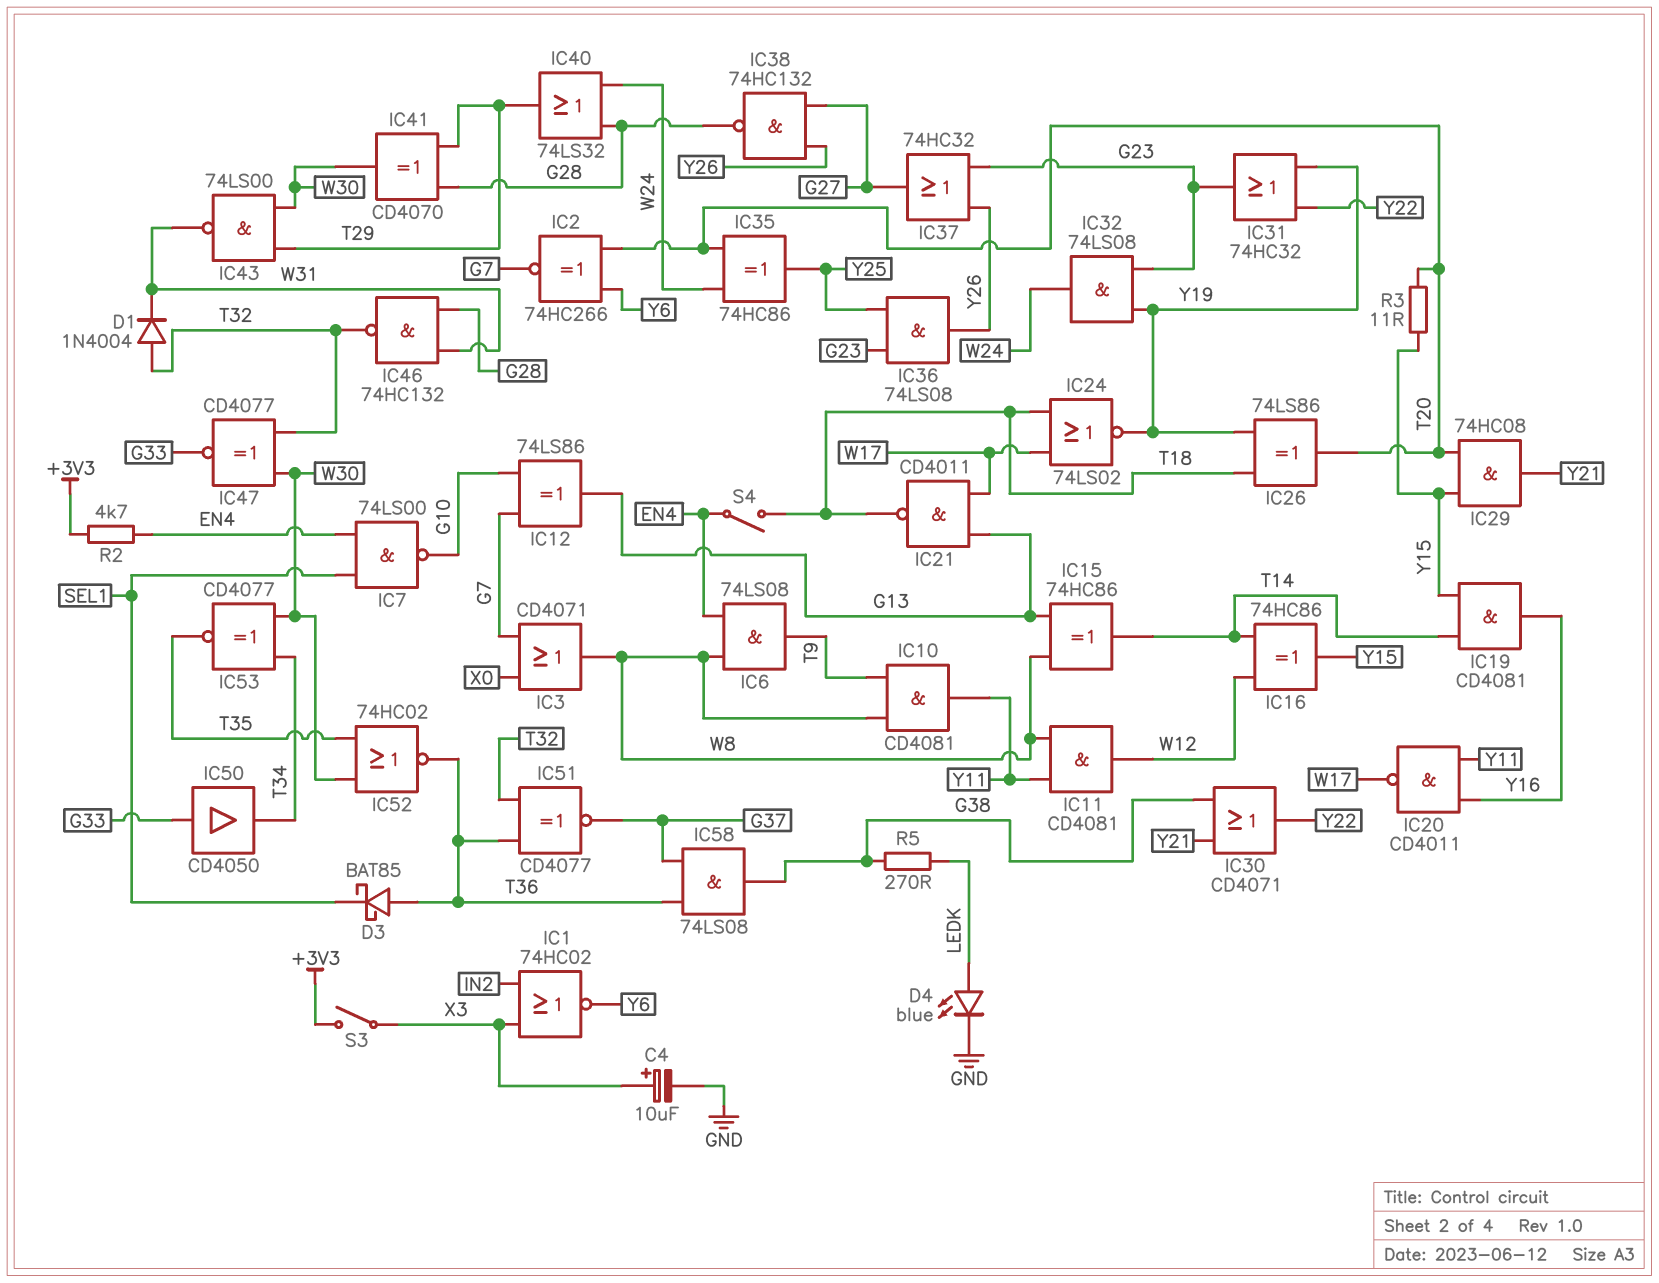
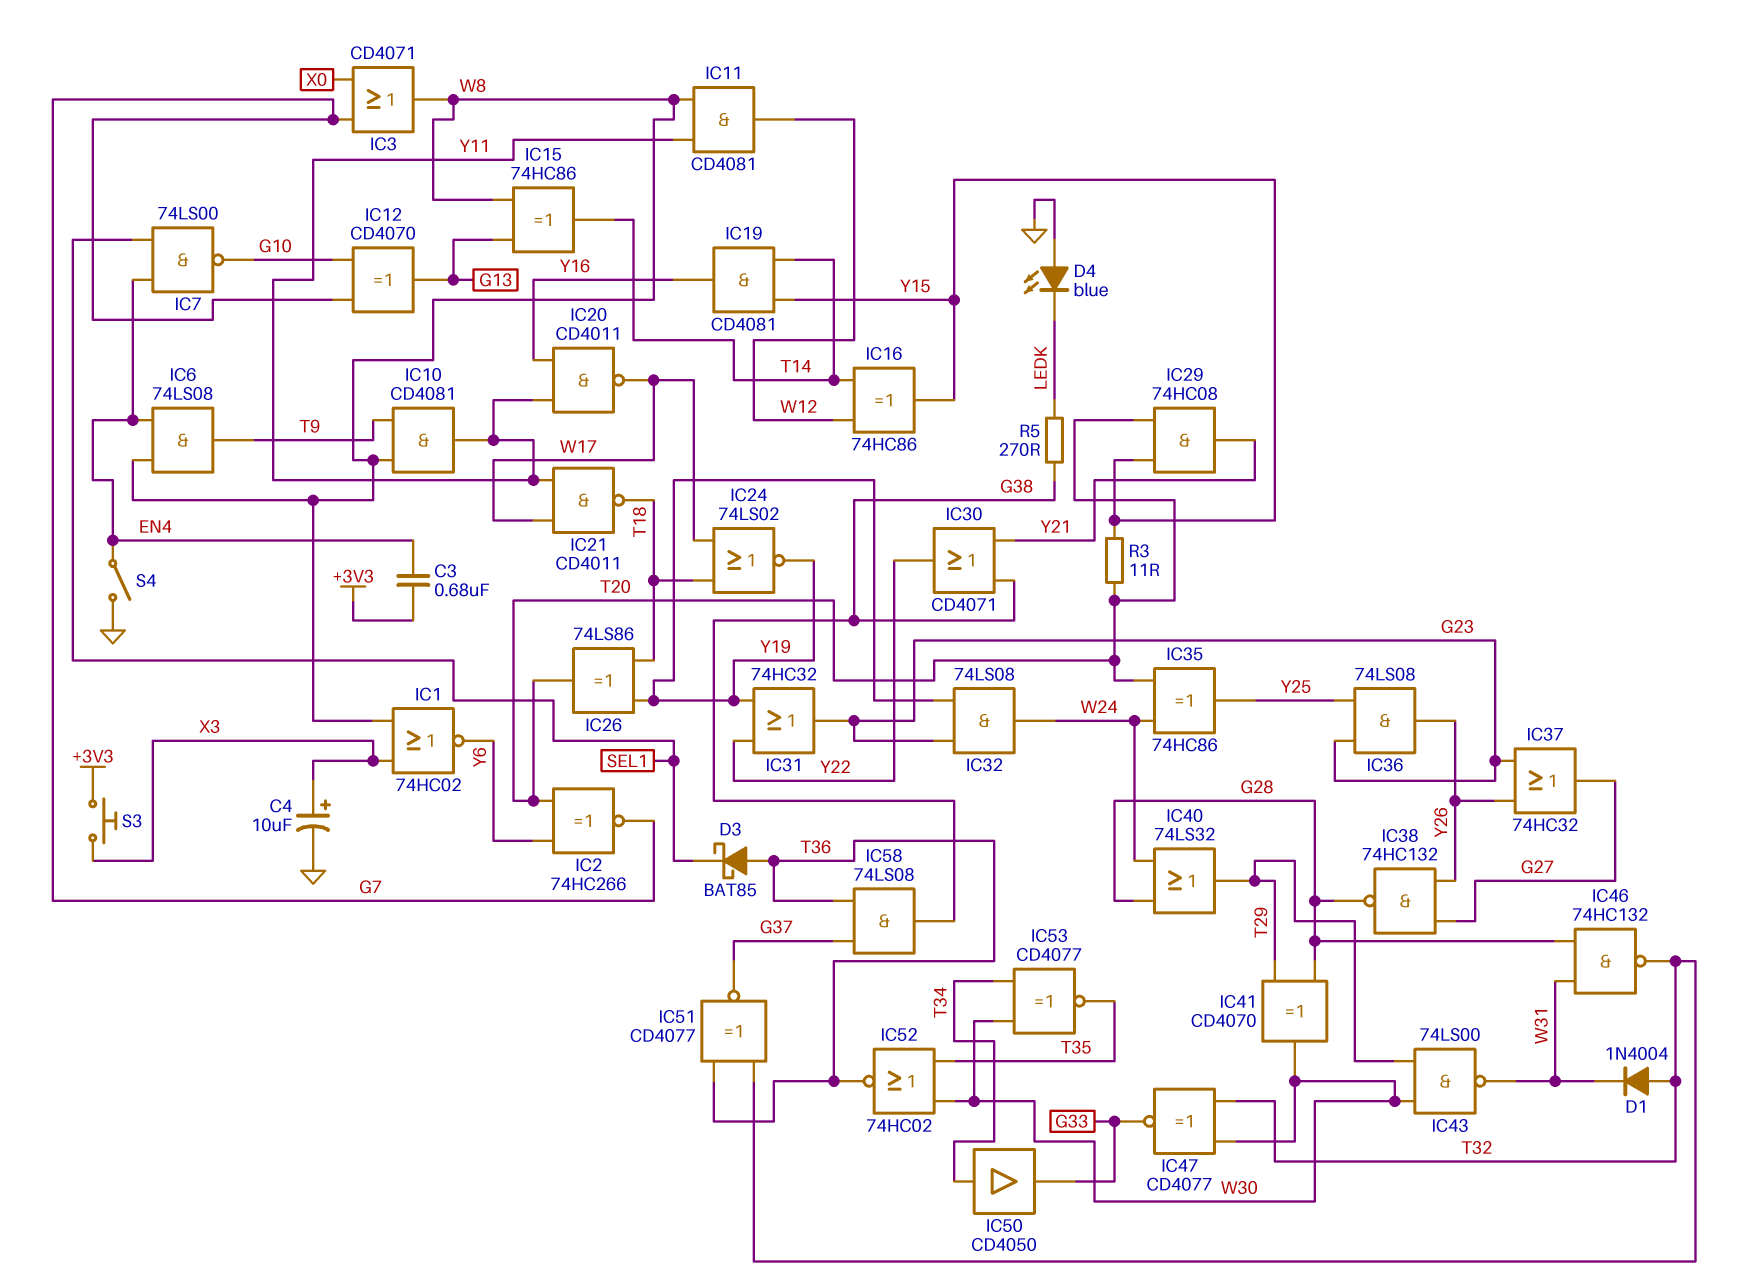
C3: none -> 680nF (+3V3, EN4)
D4: LED blue (A LEDK, K GND) -> LED blue (A GND, K LEDK)
IC1: NOR 74HC02 (in IN2, in X3, out Y6) -> NOR 74HC02 (in W8, in X3, out Y6)
IC12: XOR 74LS86 (in G7, in G10, out G13) -> XOR CD4070 (in G7, in G10, out G13)
IC21: NAND CD4011 (in G13, in W17, out T18) -> NAND CD4011 (in W17, in Y11, out T18)
IC50: buffer CD4050 (in G33, out T34) -> buffer CD4050 (in T34, out G33)
R2: 4.7k (+3V3, EN4) -> none
S3: switch (+3V3, X3) -> button (+3V3, X3)
S4: switch (EN4, T18) -> switch (EN4, GND)

